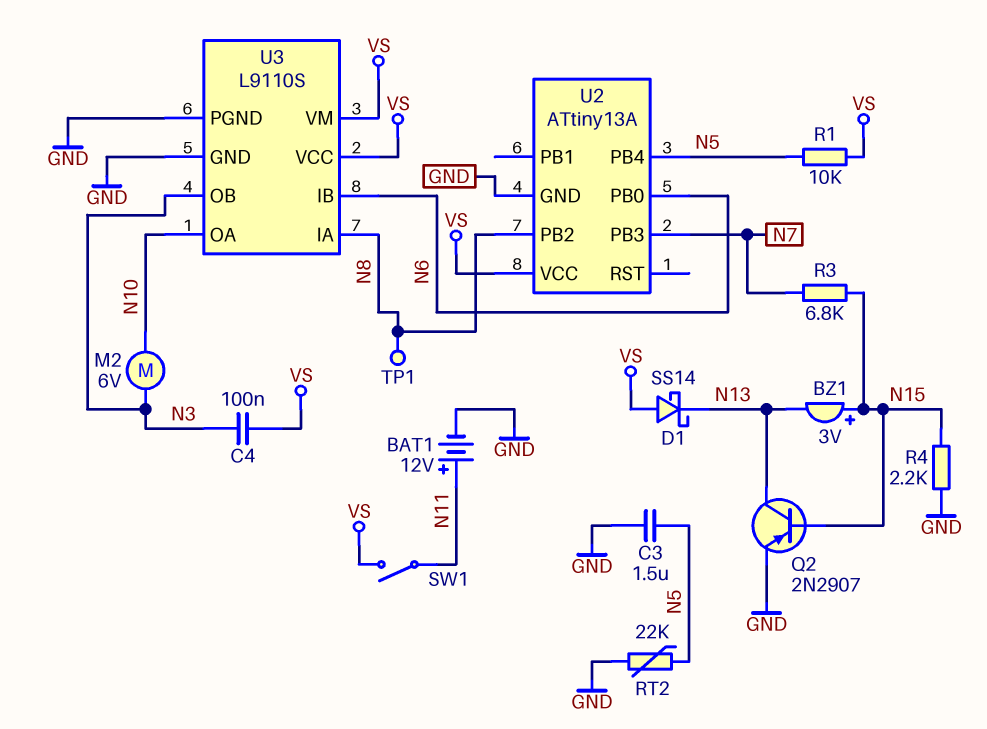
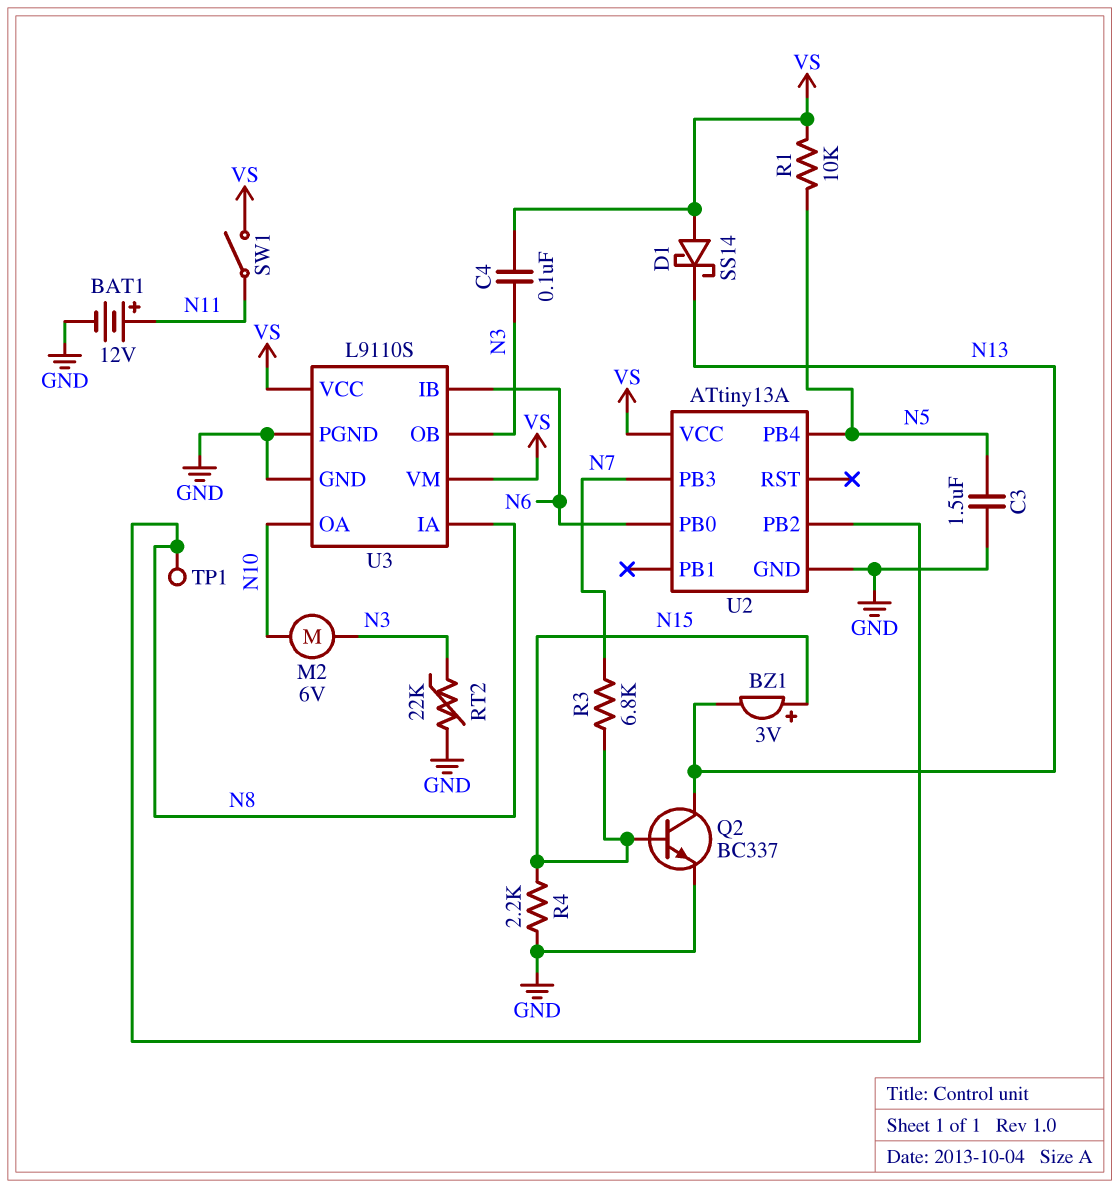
Q2: PNP 2N2907 (B N15, C N13, E GND) -> NPN BC337 (B N15, C N13, E GND)
RT2: 22k (GND, N5) -> 22k (GND, N3)

